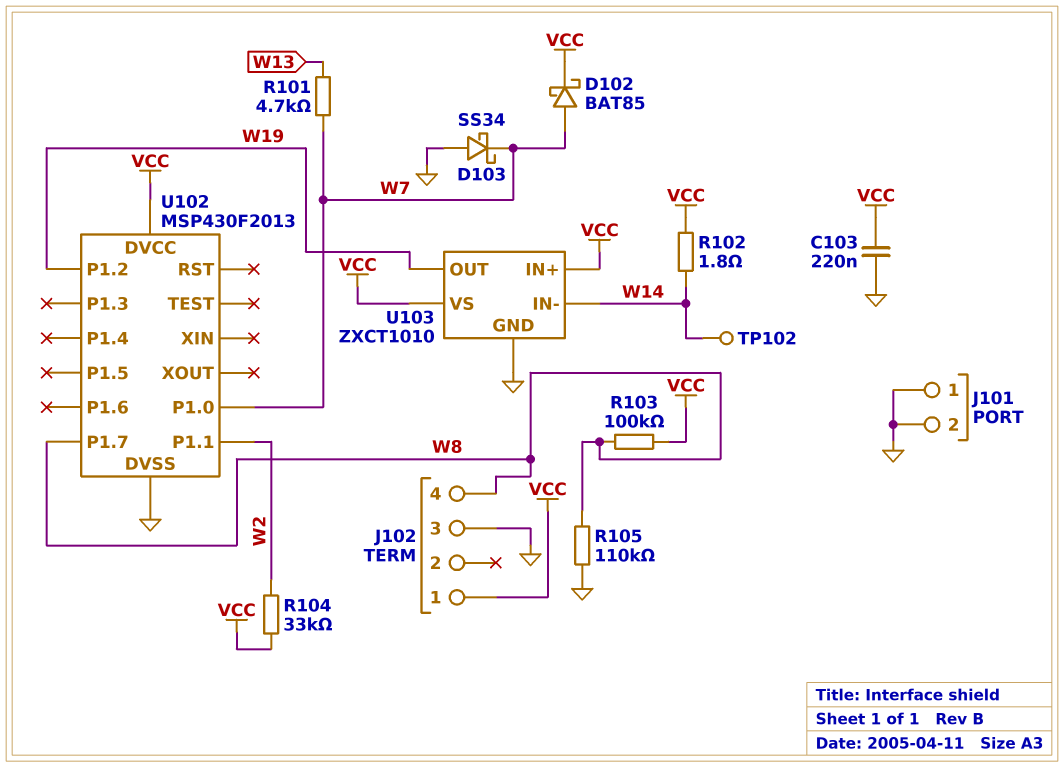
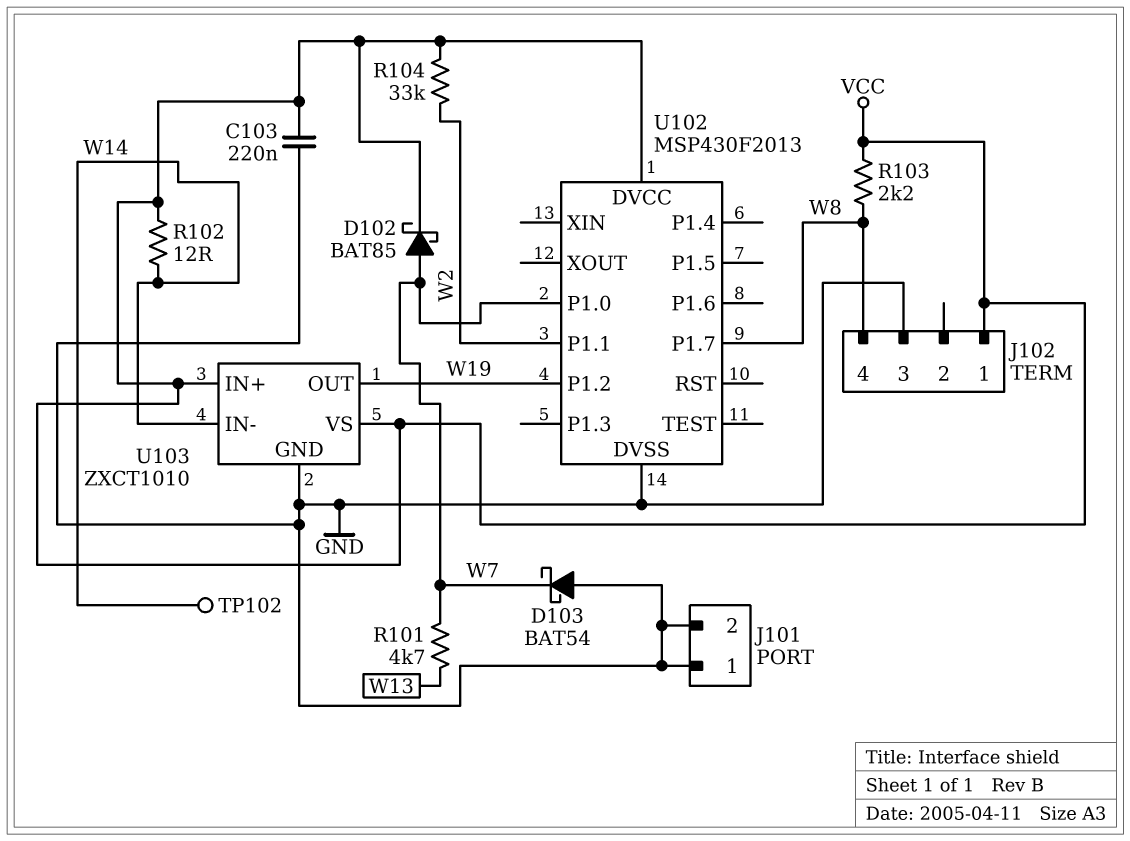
D103: schottky SS34 (A GND, K W7) -> schottky BAT54 (A GND, K W7)
R102: 1.8 (VCC, W14) -> 12 (VCC, W14)
R103: 100k (VCC, W8) -> 2.2k (VCC, W8)
R105: 110k (GND, W8) -> none

